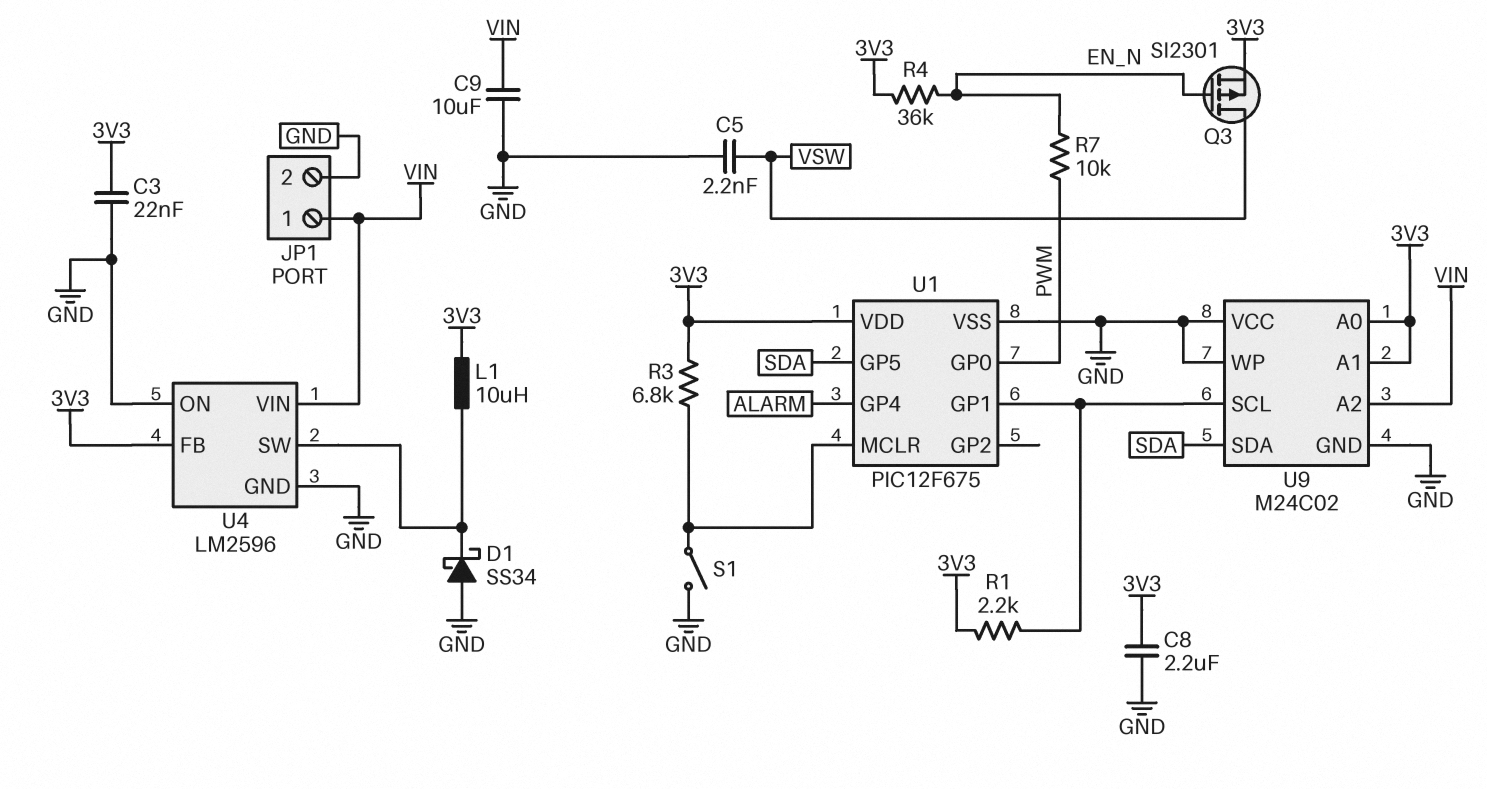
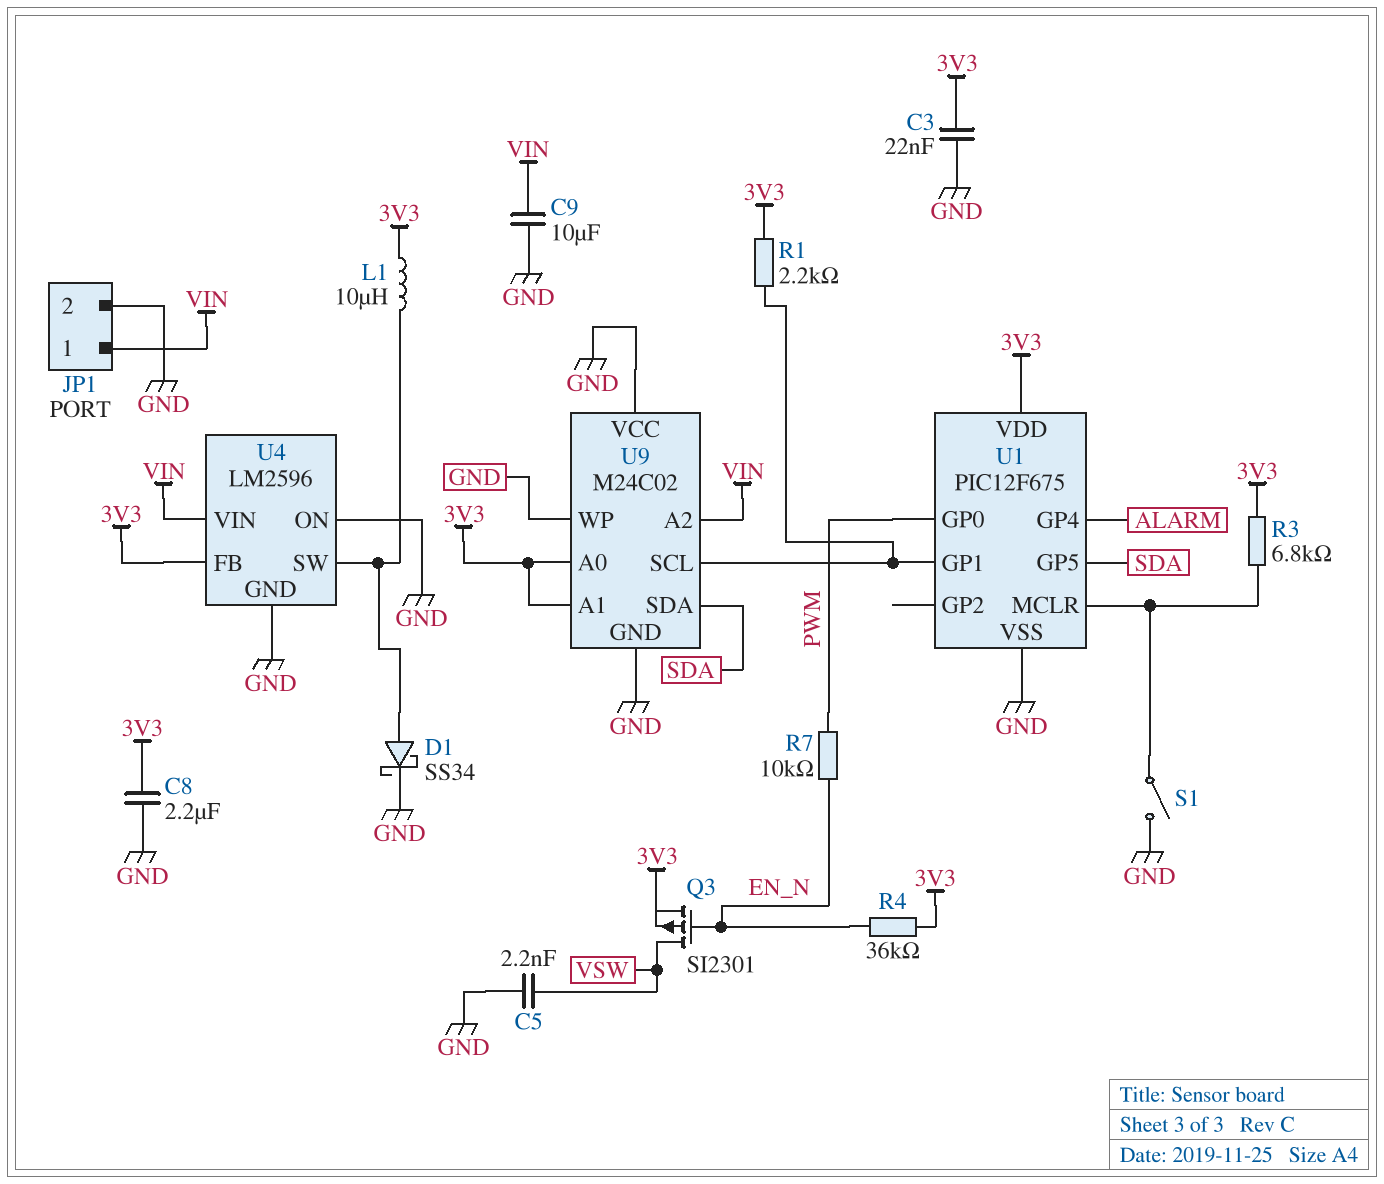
D1: schottky SS34 (A GND, K U4/SW) -> schottky SS34 (A U4/SW, K GND)

